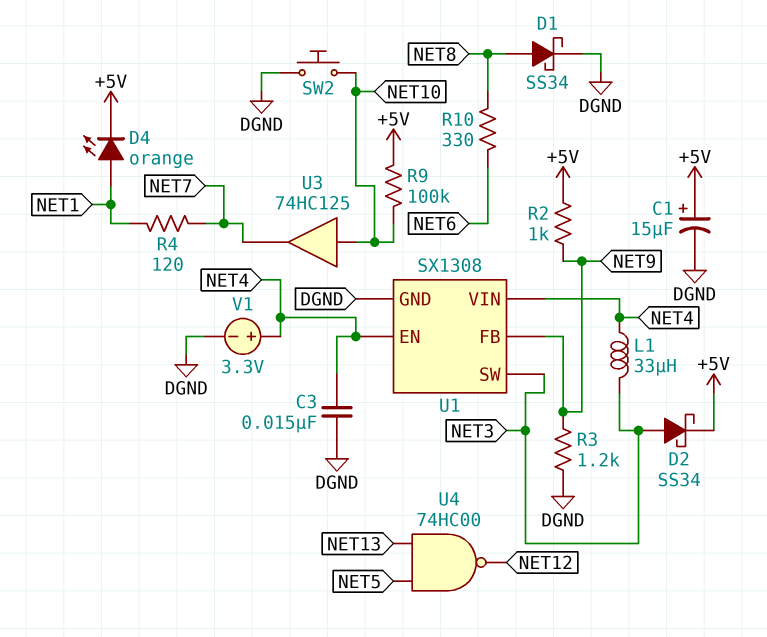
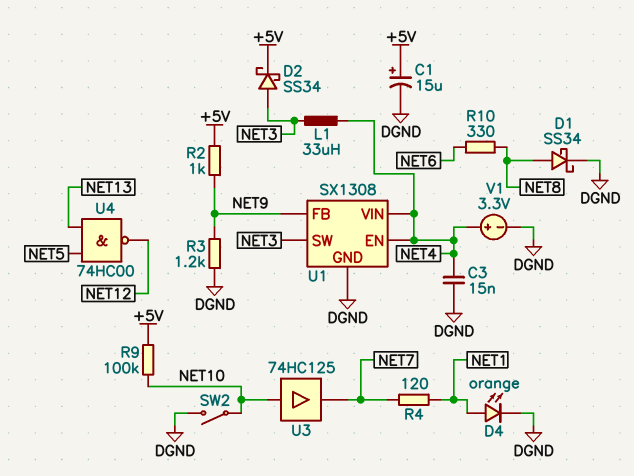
D4: LED orange (A NET1, K +5V) -> LED orange (A NET1, K DGND)
SW2: button (DGND, NET10) -> switch (DGND, NET10)

